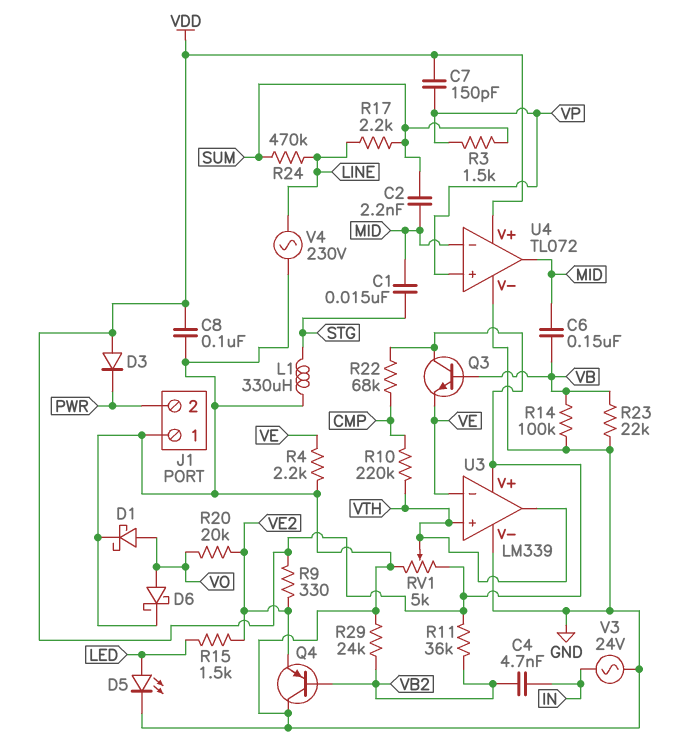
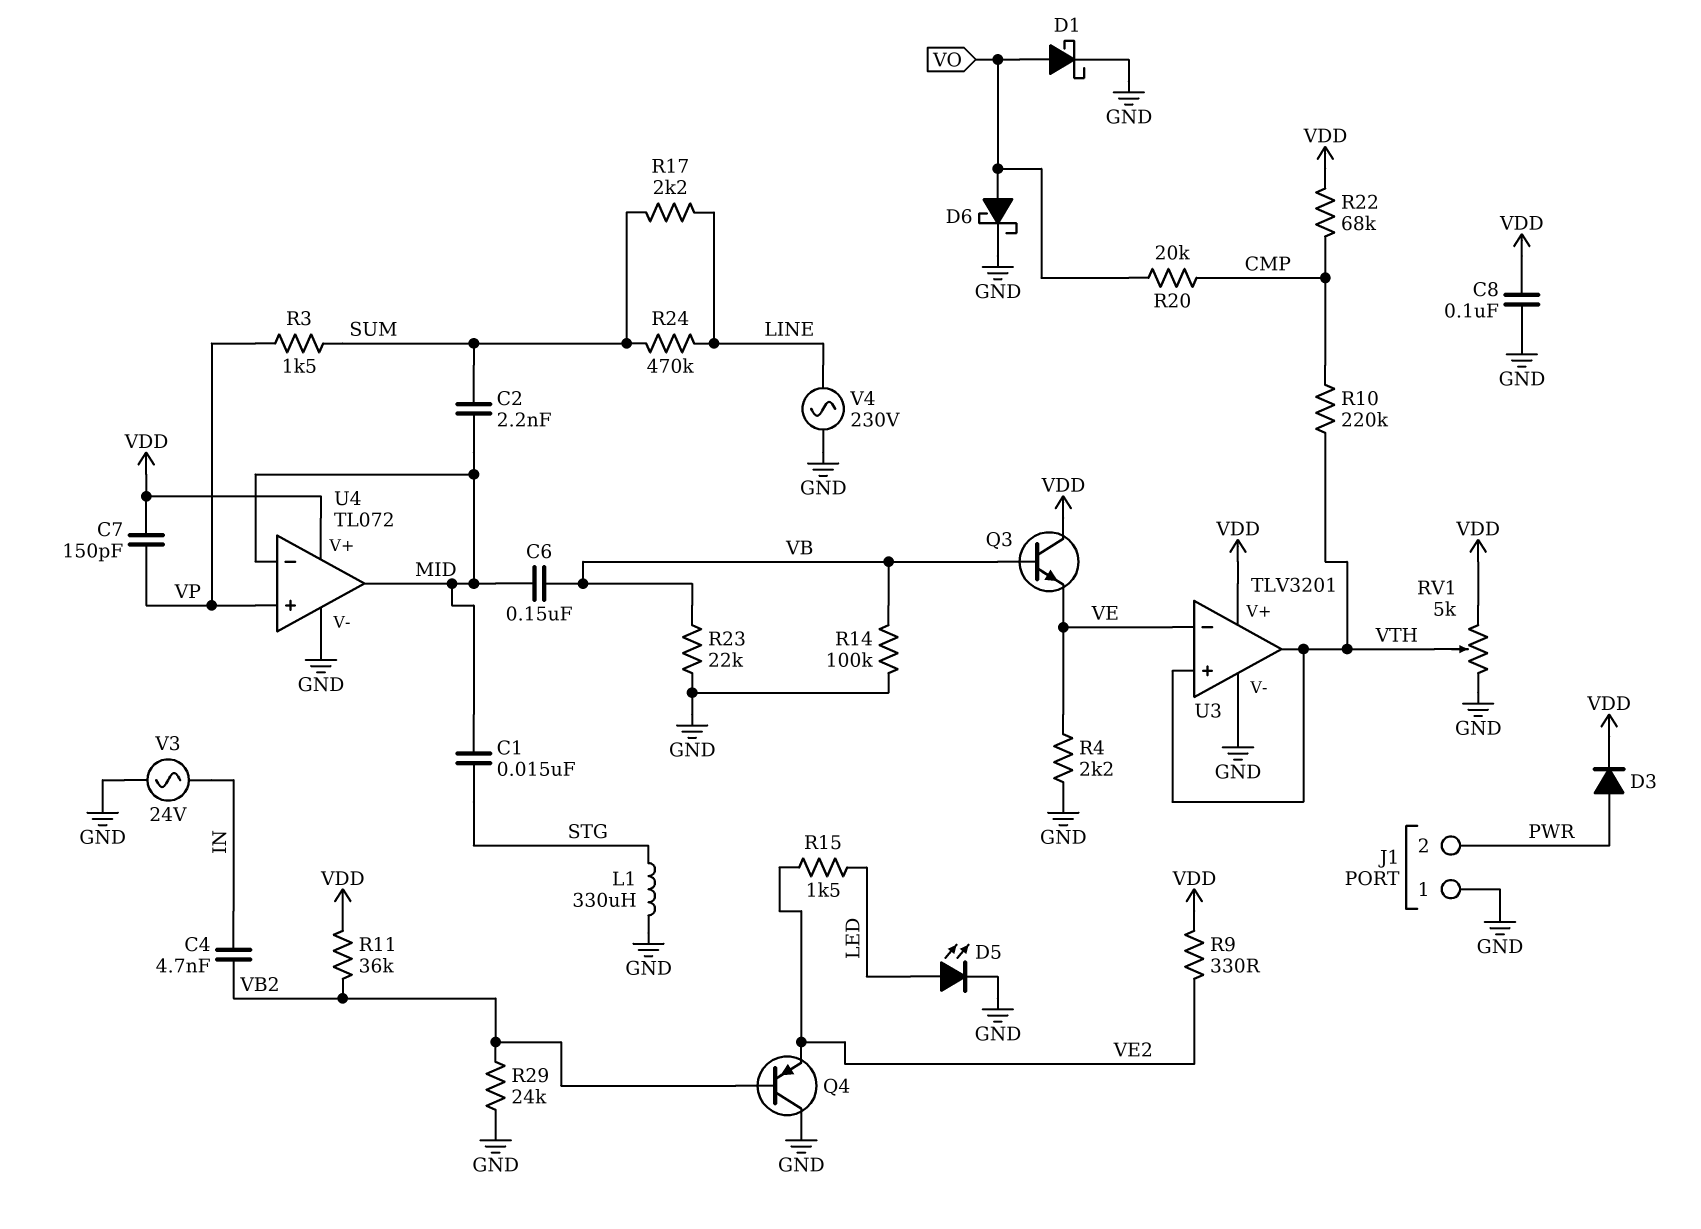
D3: diode (A VDD, K PWR) -> diode (A PWR, K VDD)
R20: 20k (VE2, VO) -> 20k (CMP, VO)
U3: LM339 -> TLV3201

